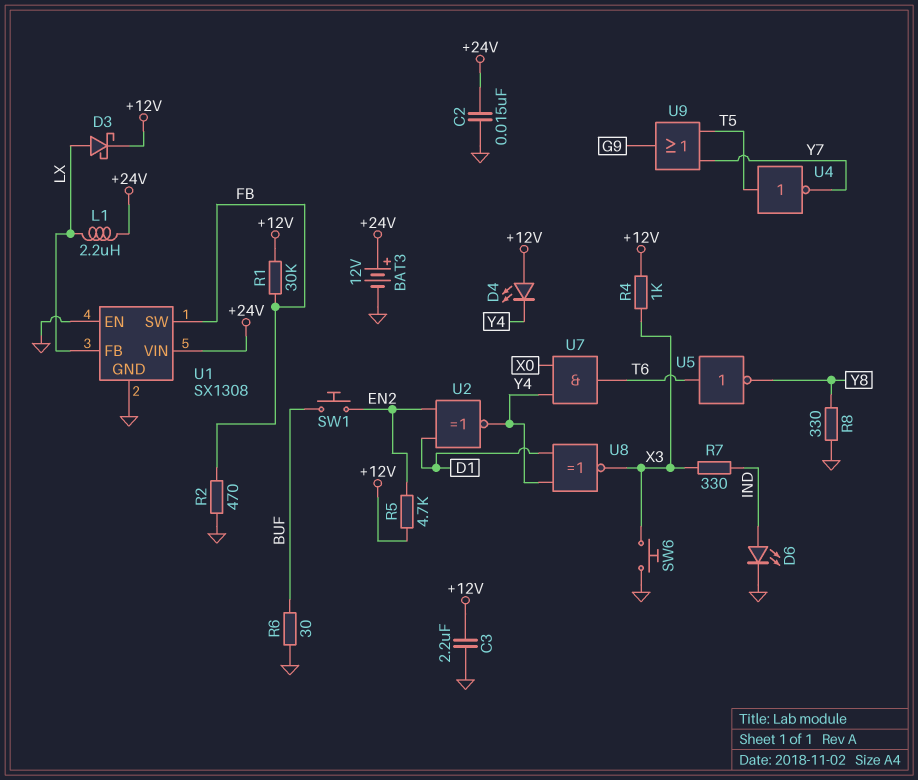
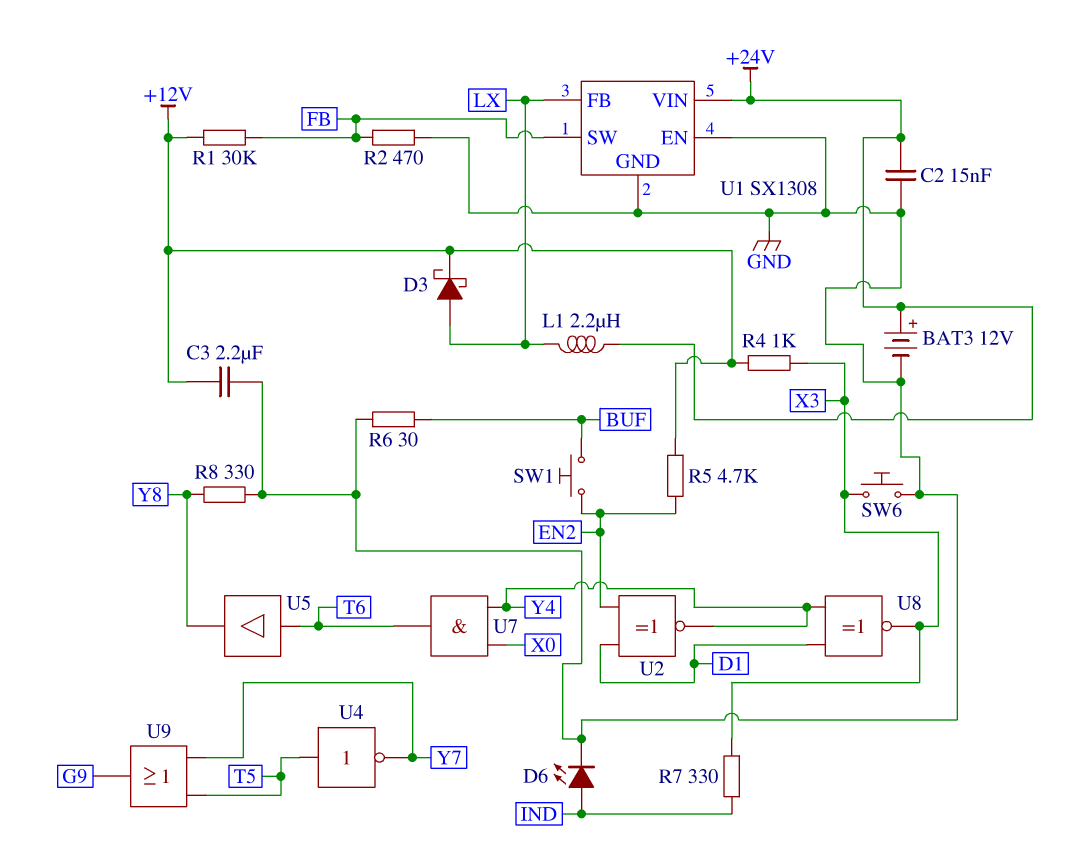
D4: LED (A +12V, K Y4) -> none
U5: NOT (in T6, out Y8) -> buffer (in T6, out Y8)

